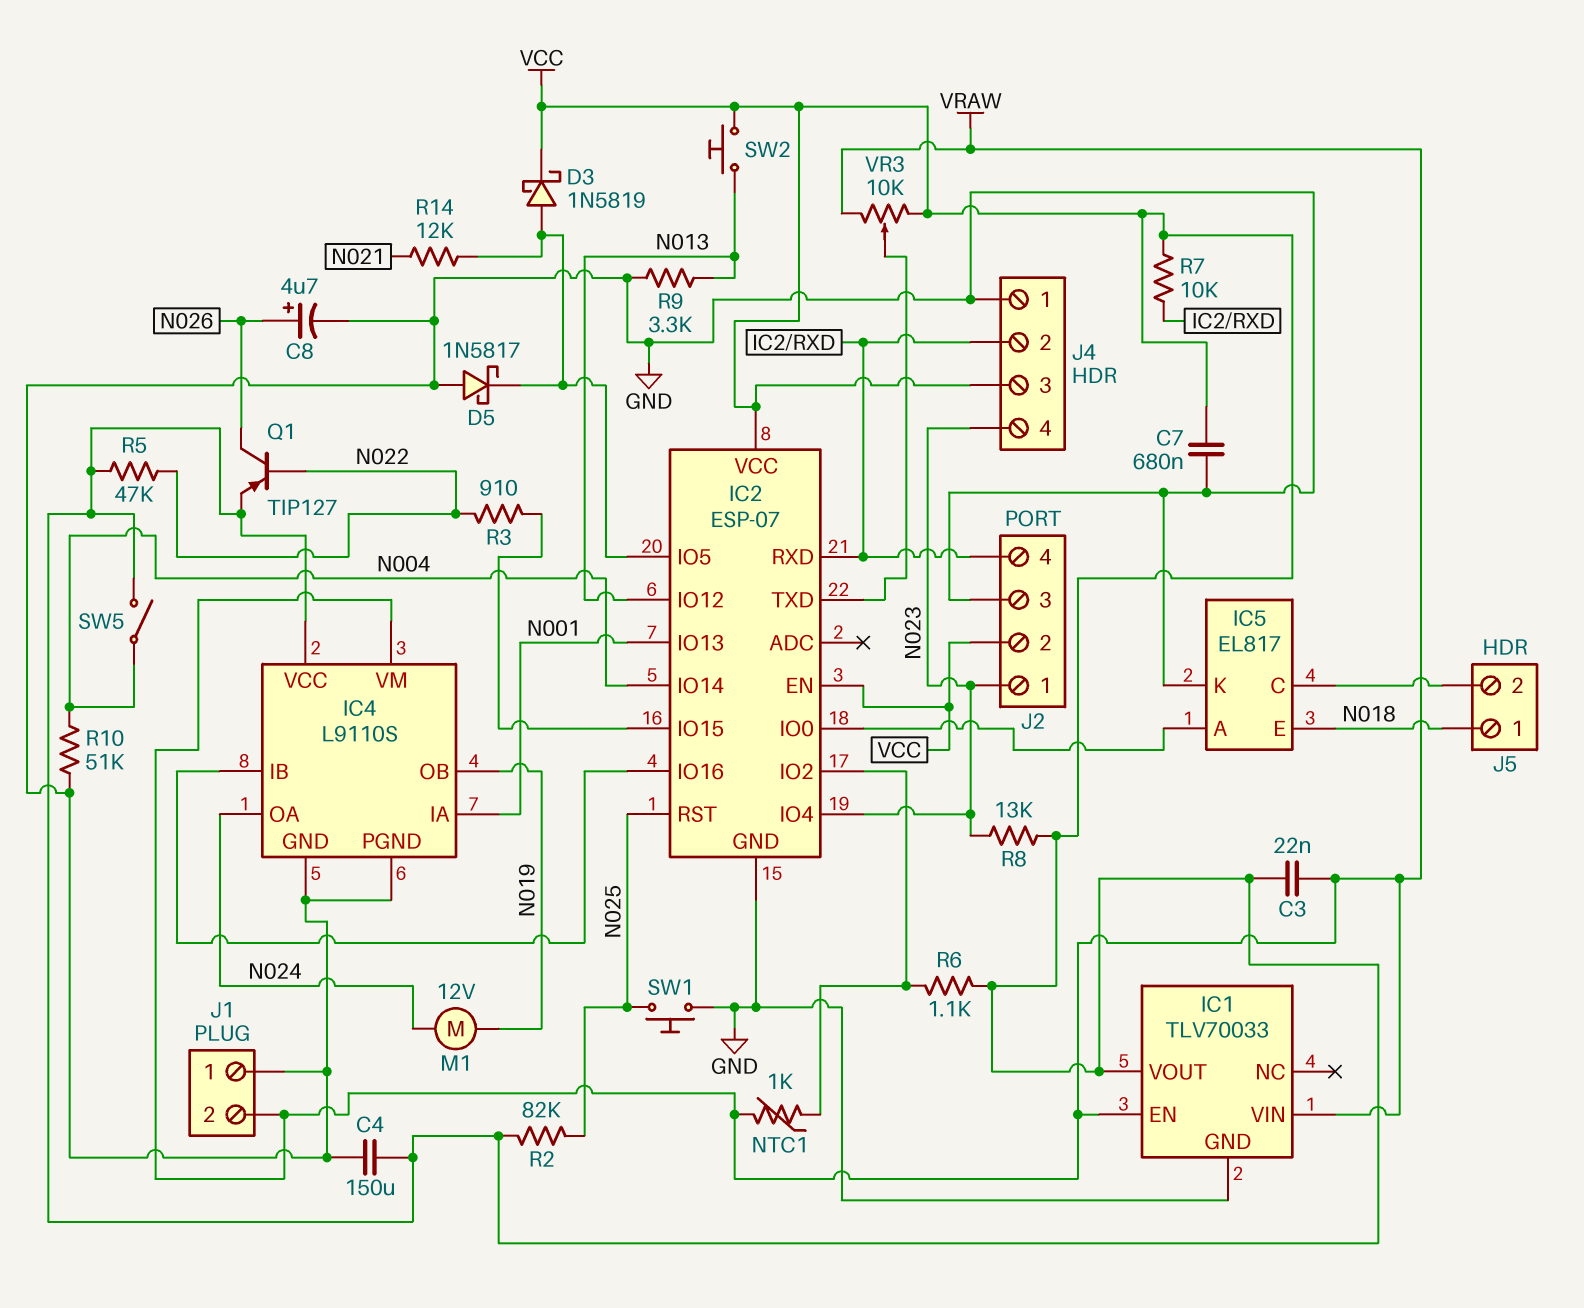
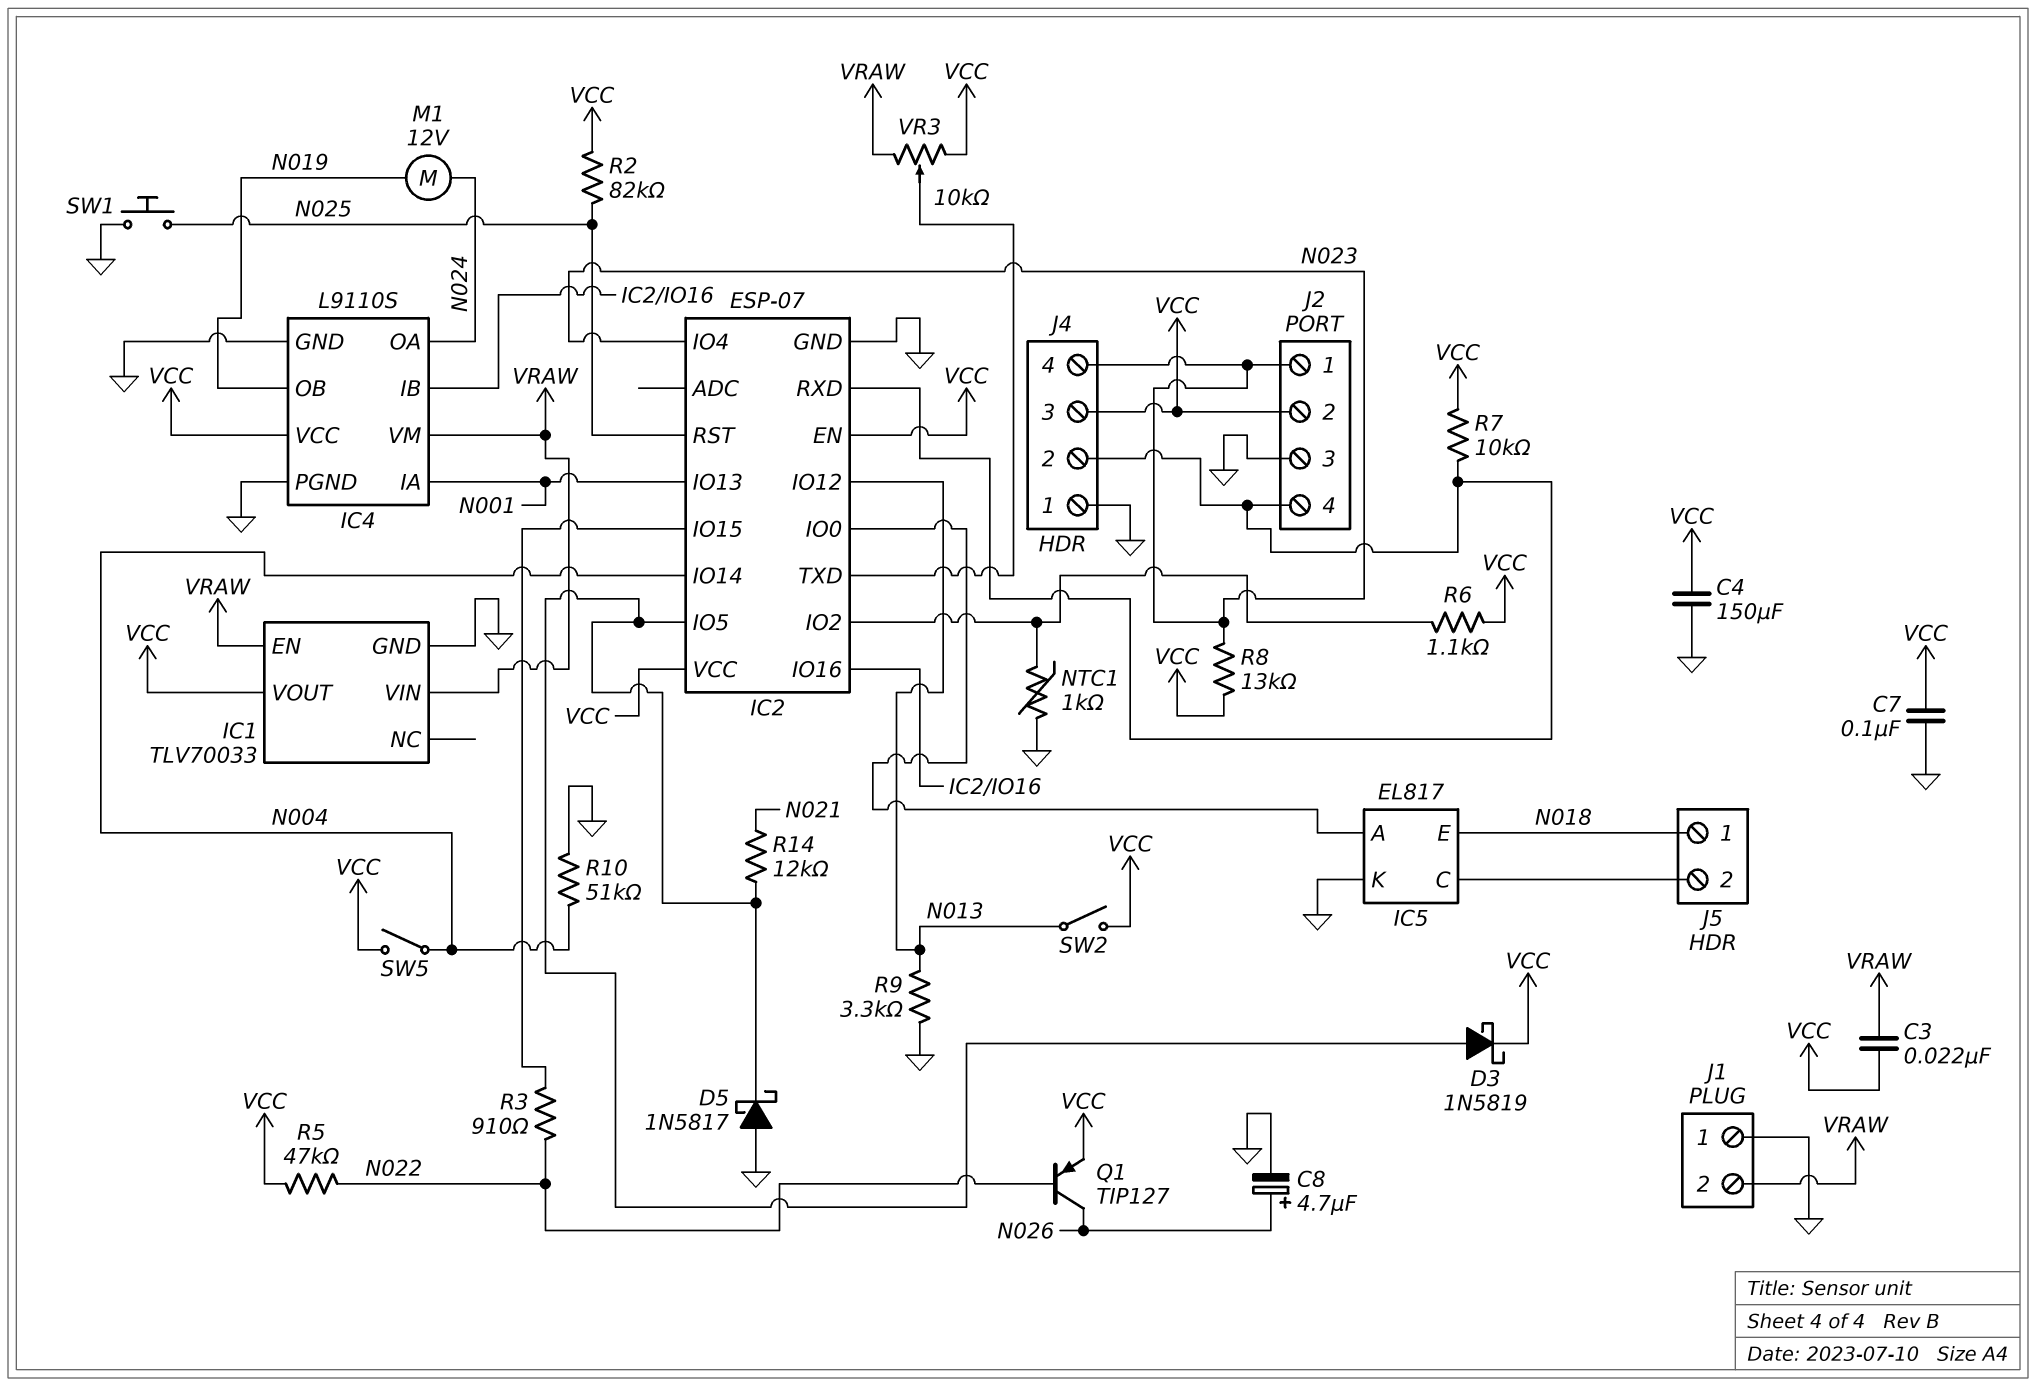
C7: 680nF (GND, VCC) -> 100nF (GND, VCC)
NTC1: 1k (IC2/IO2, VRAW) -> 1k (GND, IC2/IO2)
SW2: button (N013, VCC) -> switch (N013, VCC)

